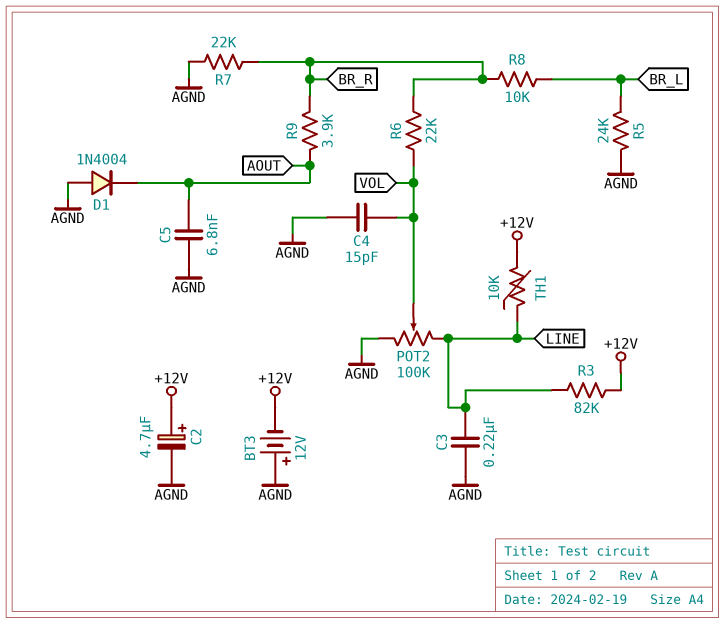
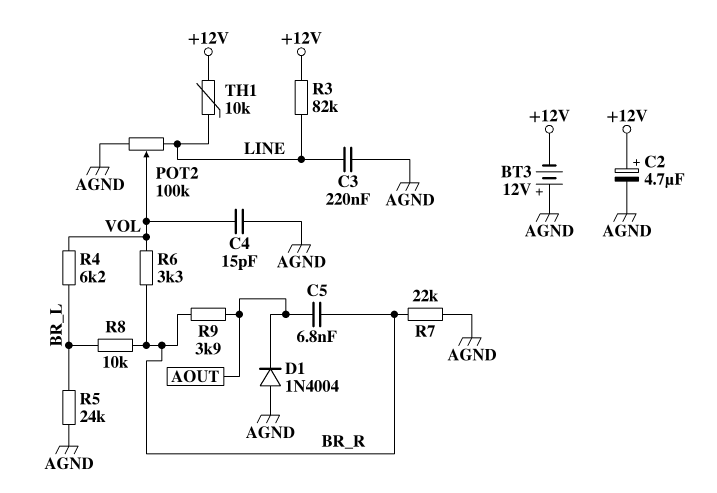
C5: 6.8nF (AGND, AOUT) -> 6.8nF (AOUT, BR_R)
R4: none -> 6.2k (BR_L, VOL)
R6: 22k (BR_R, VOL) -> 3.3k (BR_R, VOL)

